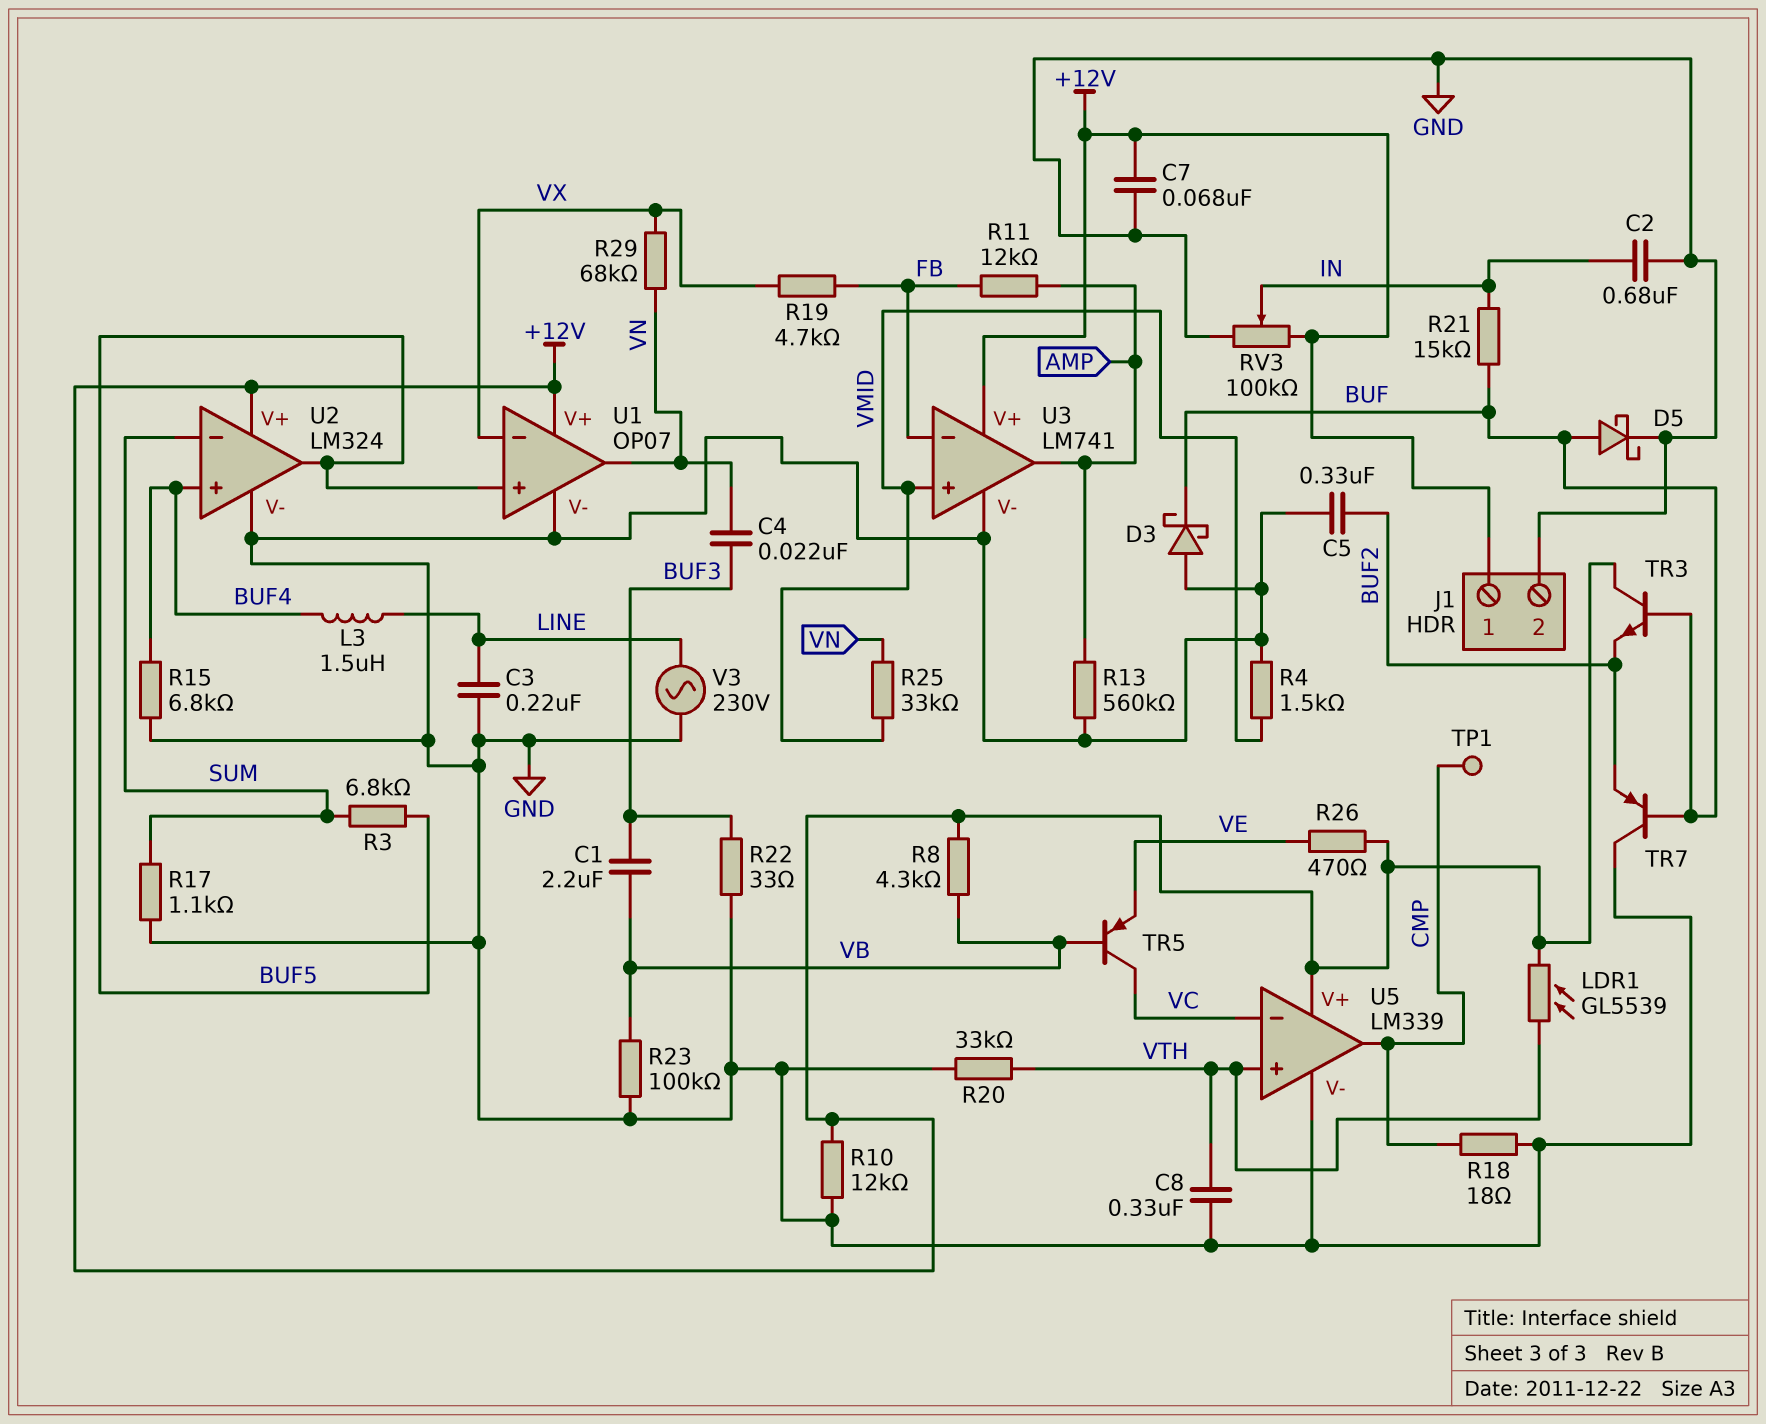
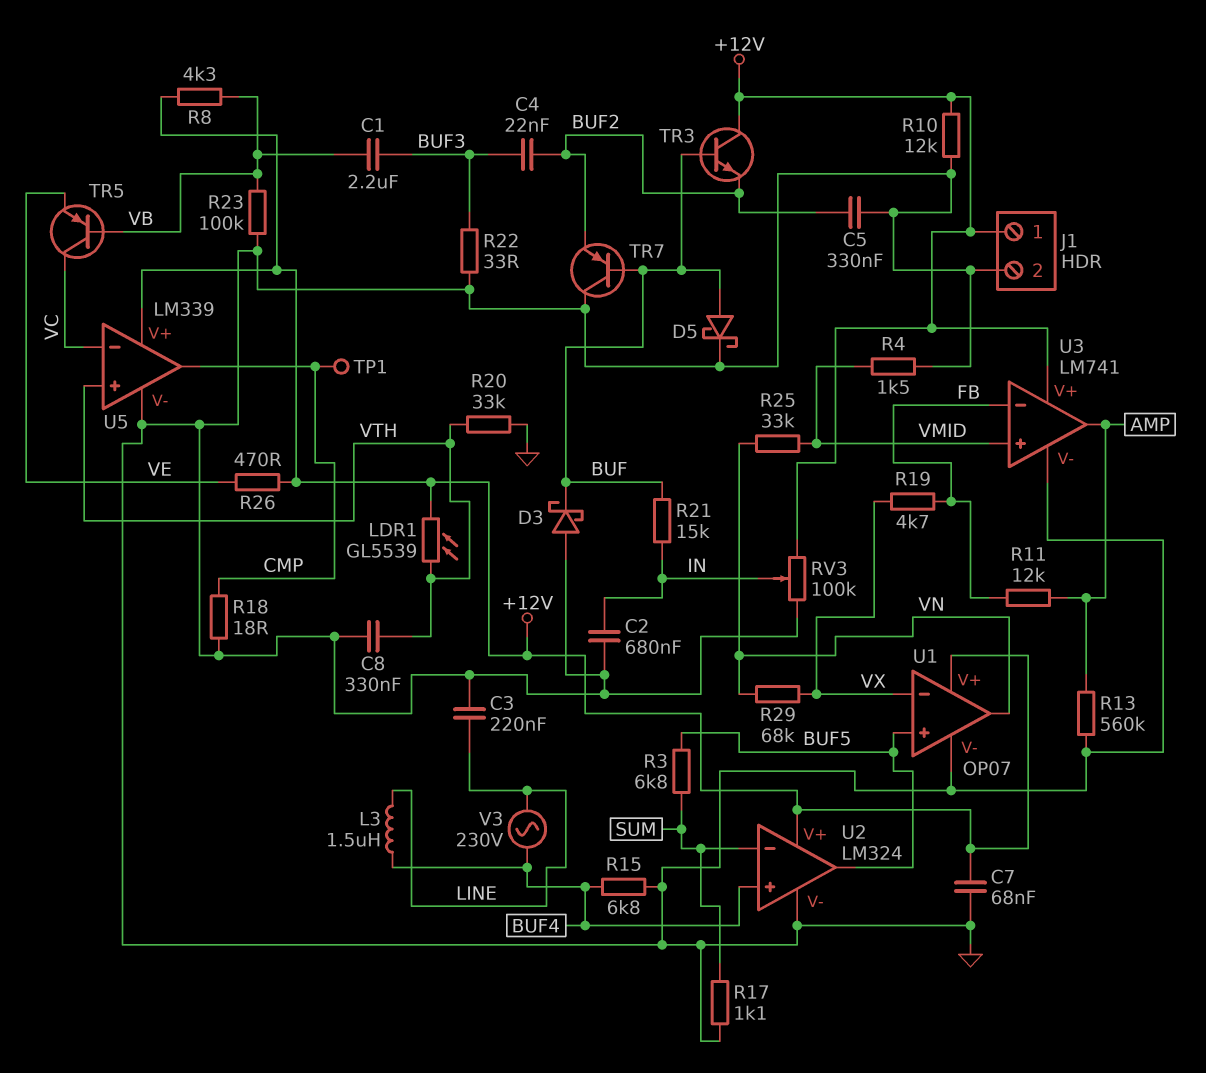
C4: 22nF (BUF3, VN) -> 22nF (BUF2, BUF3)
V3: AC 230V (GND, LINE) -> AC 230V (BUF4, LINE)

